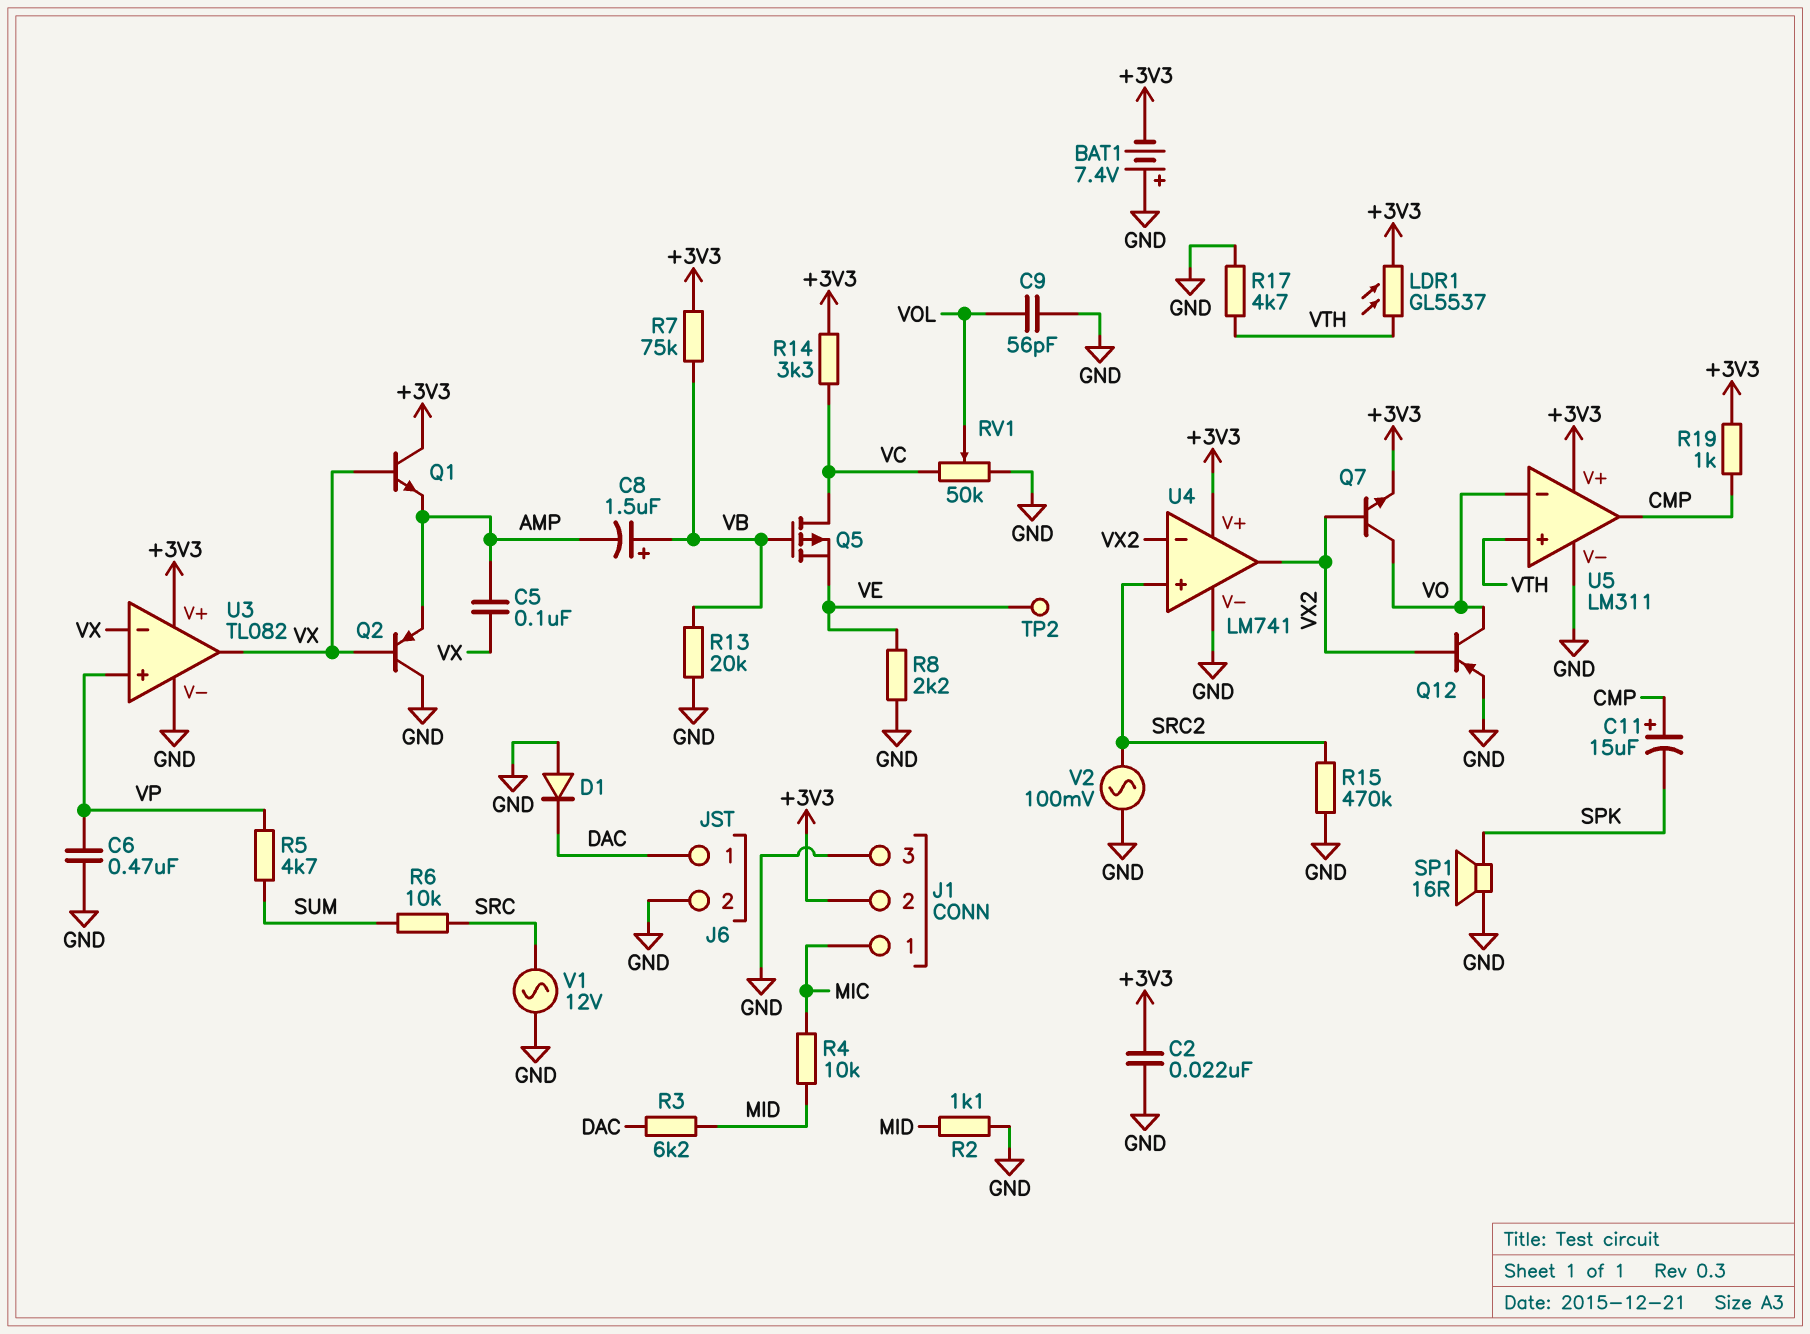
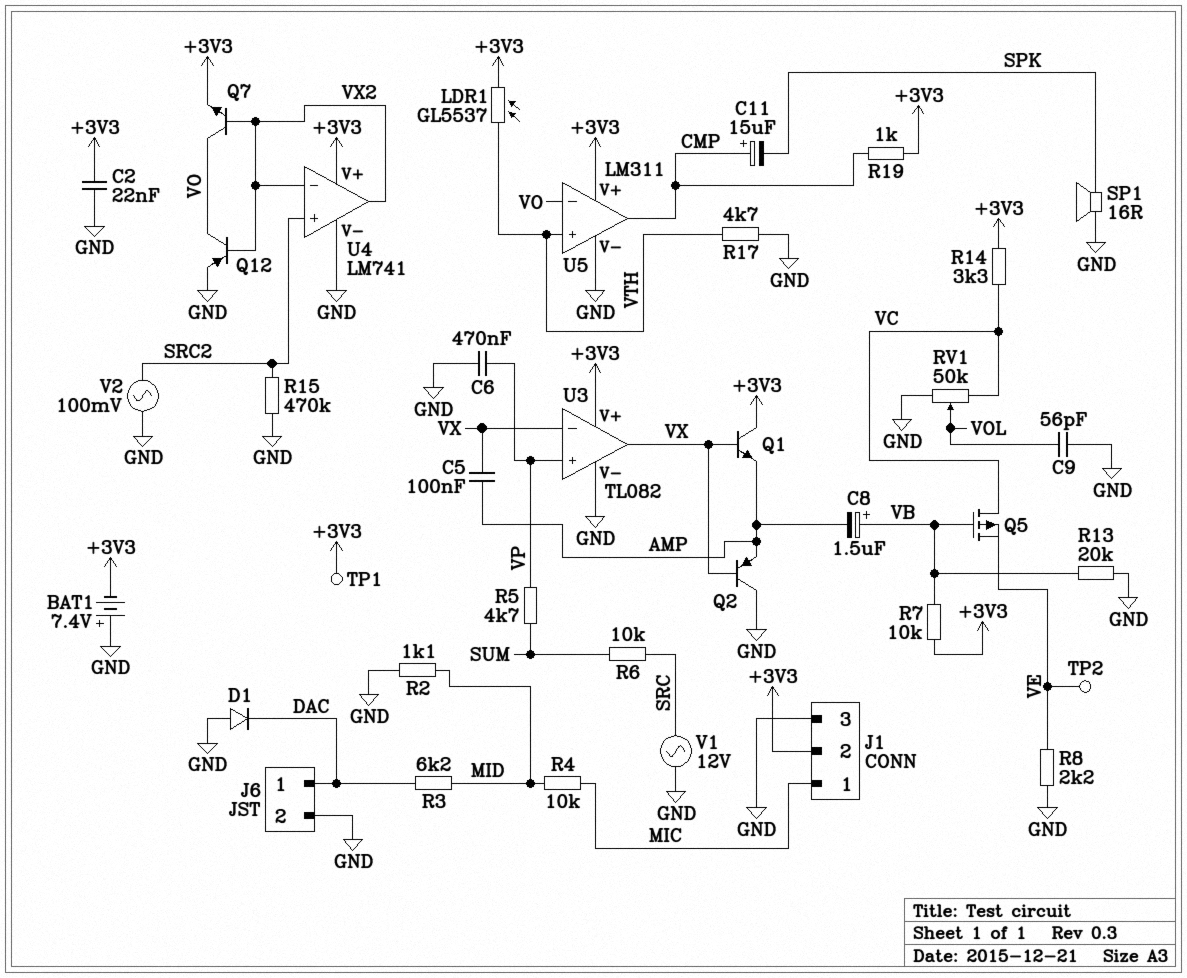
R7: 75k (+3V3, VB) -> 10k (+3V3, VB)
TP1: none -> test point (+3V3)

